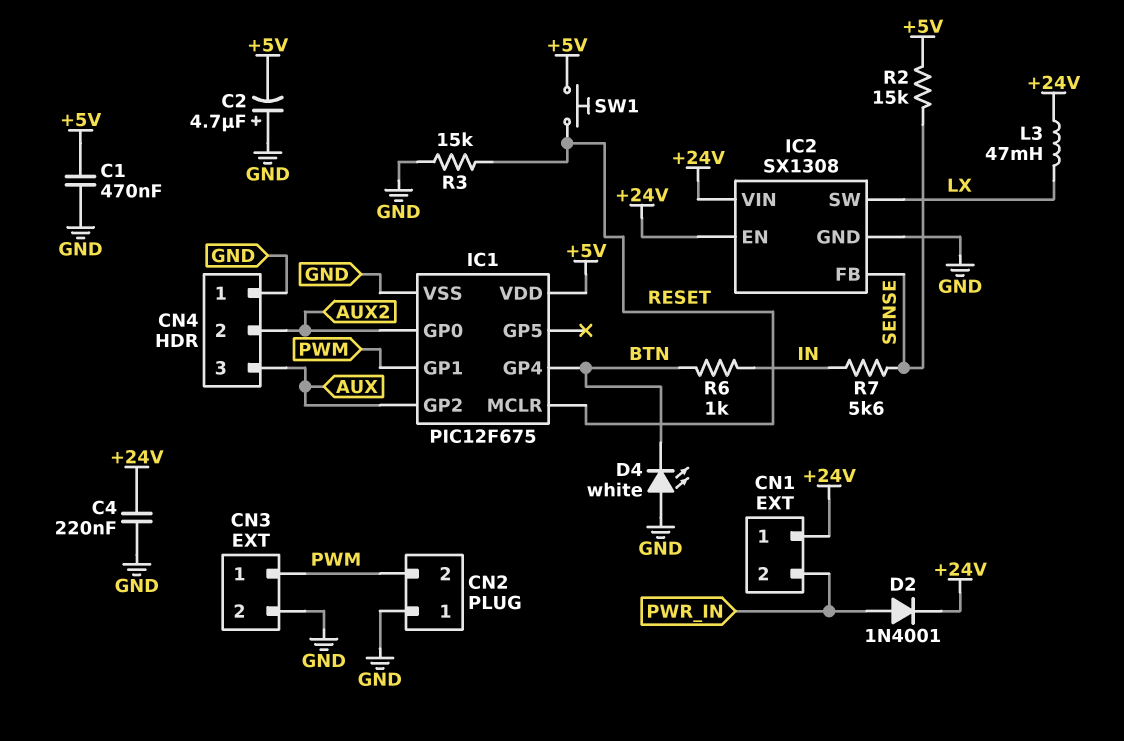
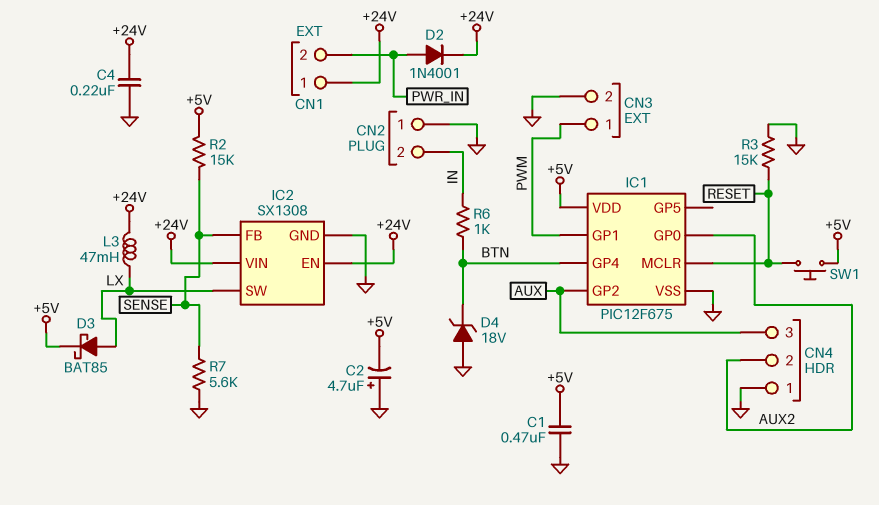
CN2 pin 2: PWM -> IN
D3: none -> schottky BAT85 (A LX, K +5V)
D4: LED white (A GND, K BTN) -> zener 18V (A GND, K BTN)
R7: 5.6k (IN, SENSE) -> 5.6k (GND, SENSE)

